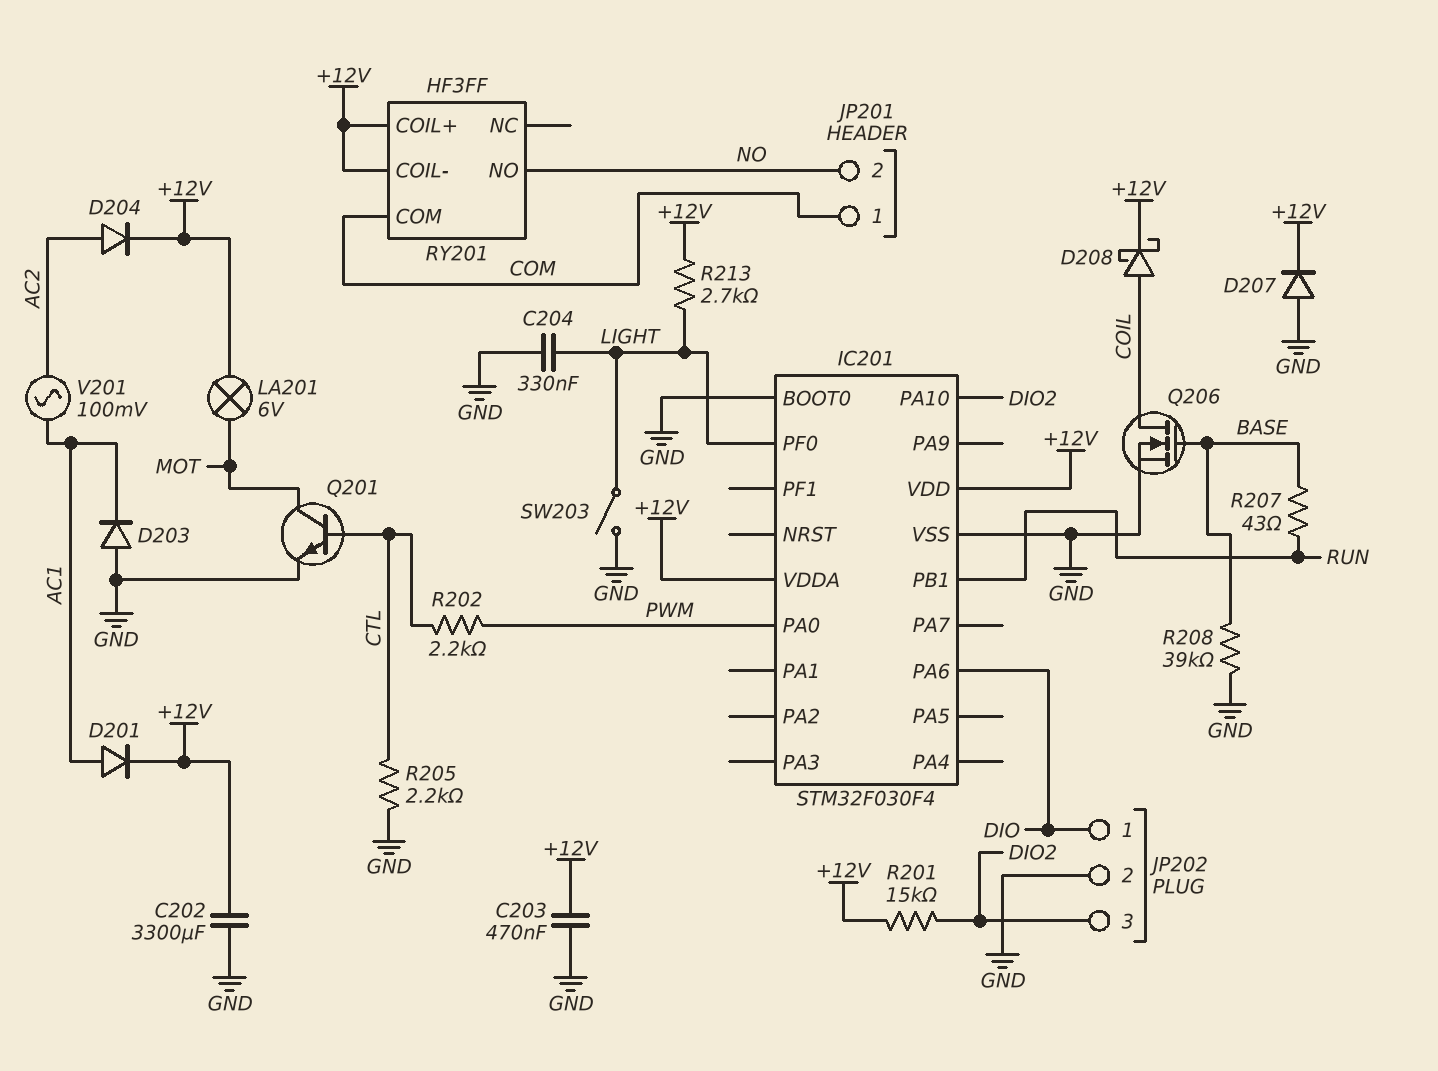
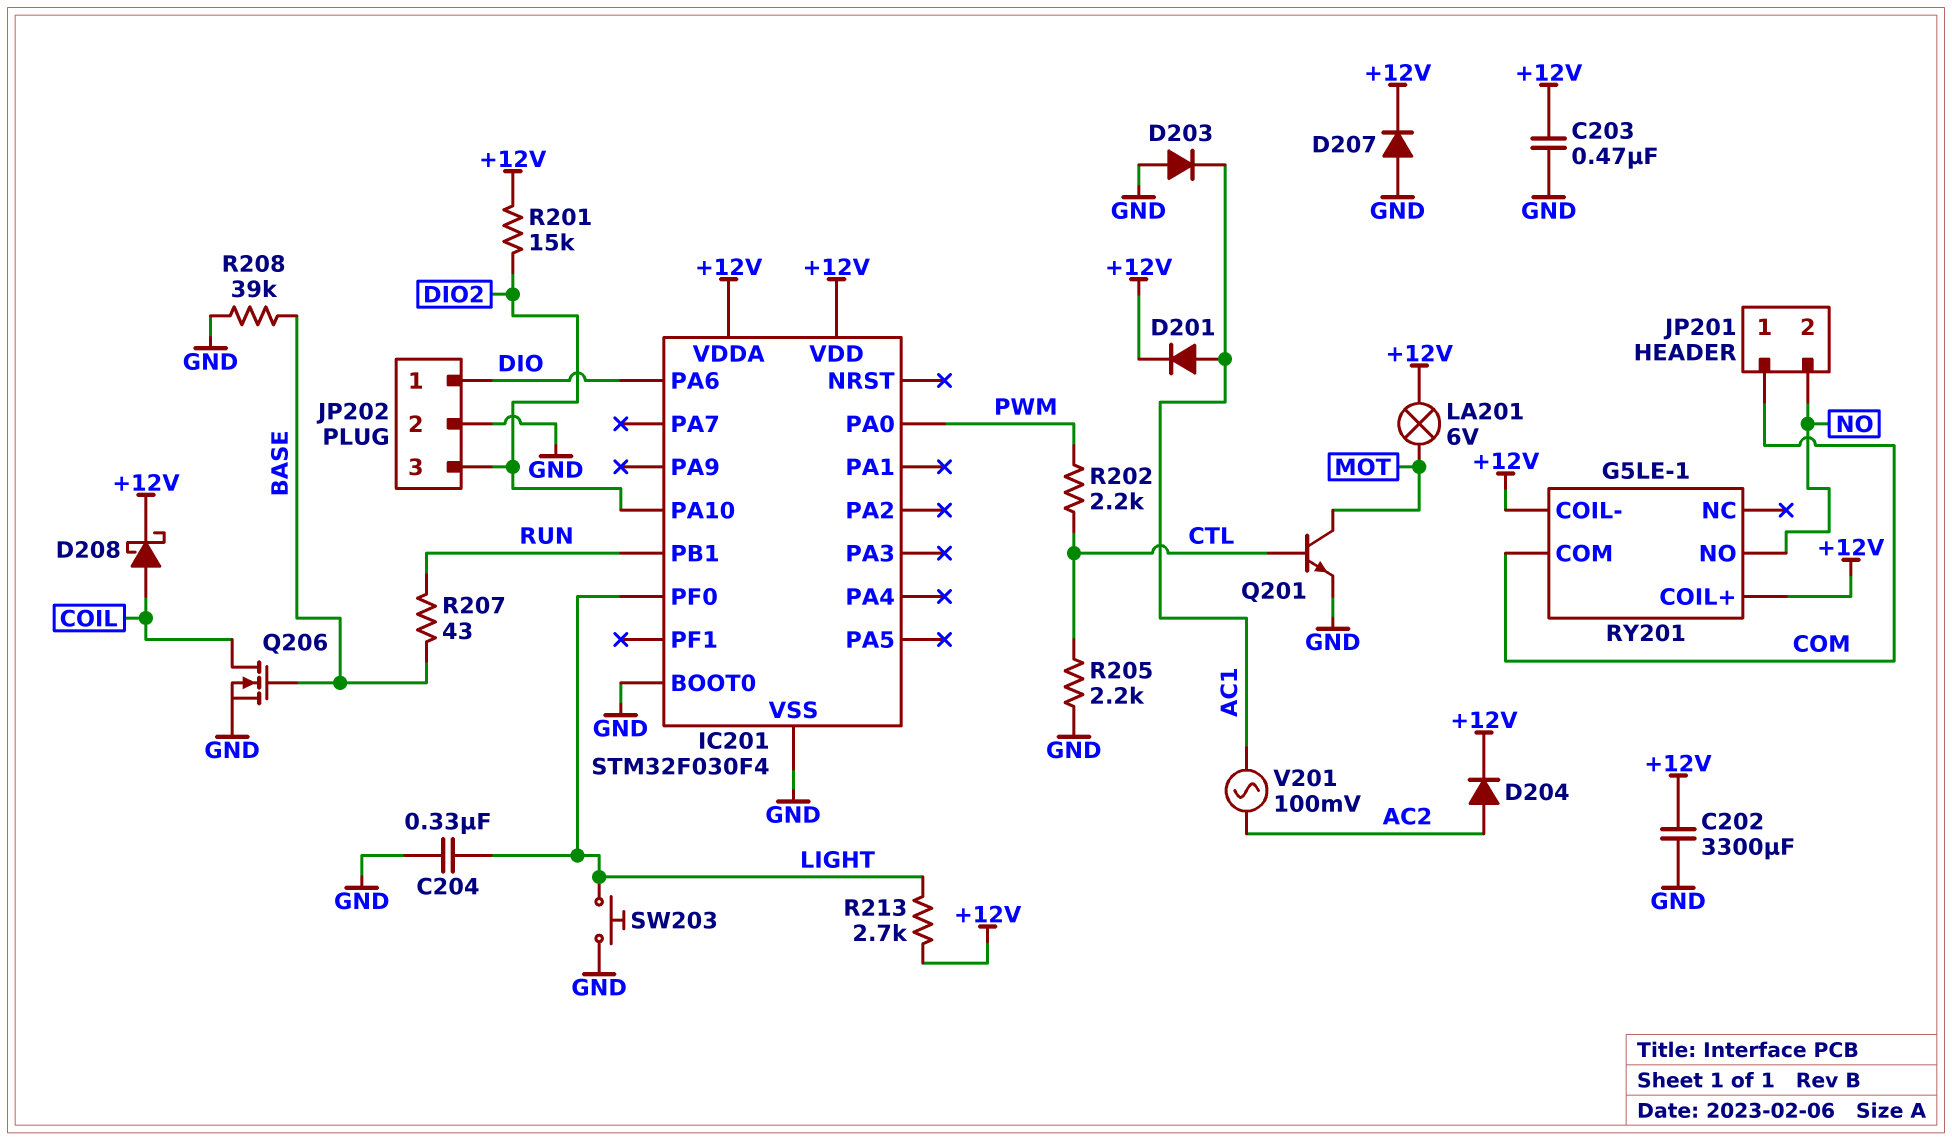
RY201: HF3FF -> G5LE-1
SW203: switch (GND, LIGHT) -> button (GND, LIGHT)

